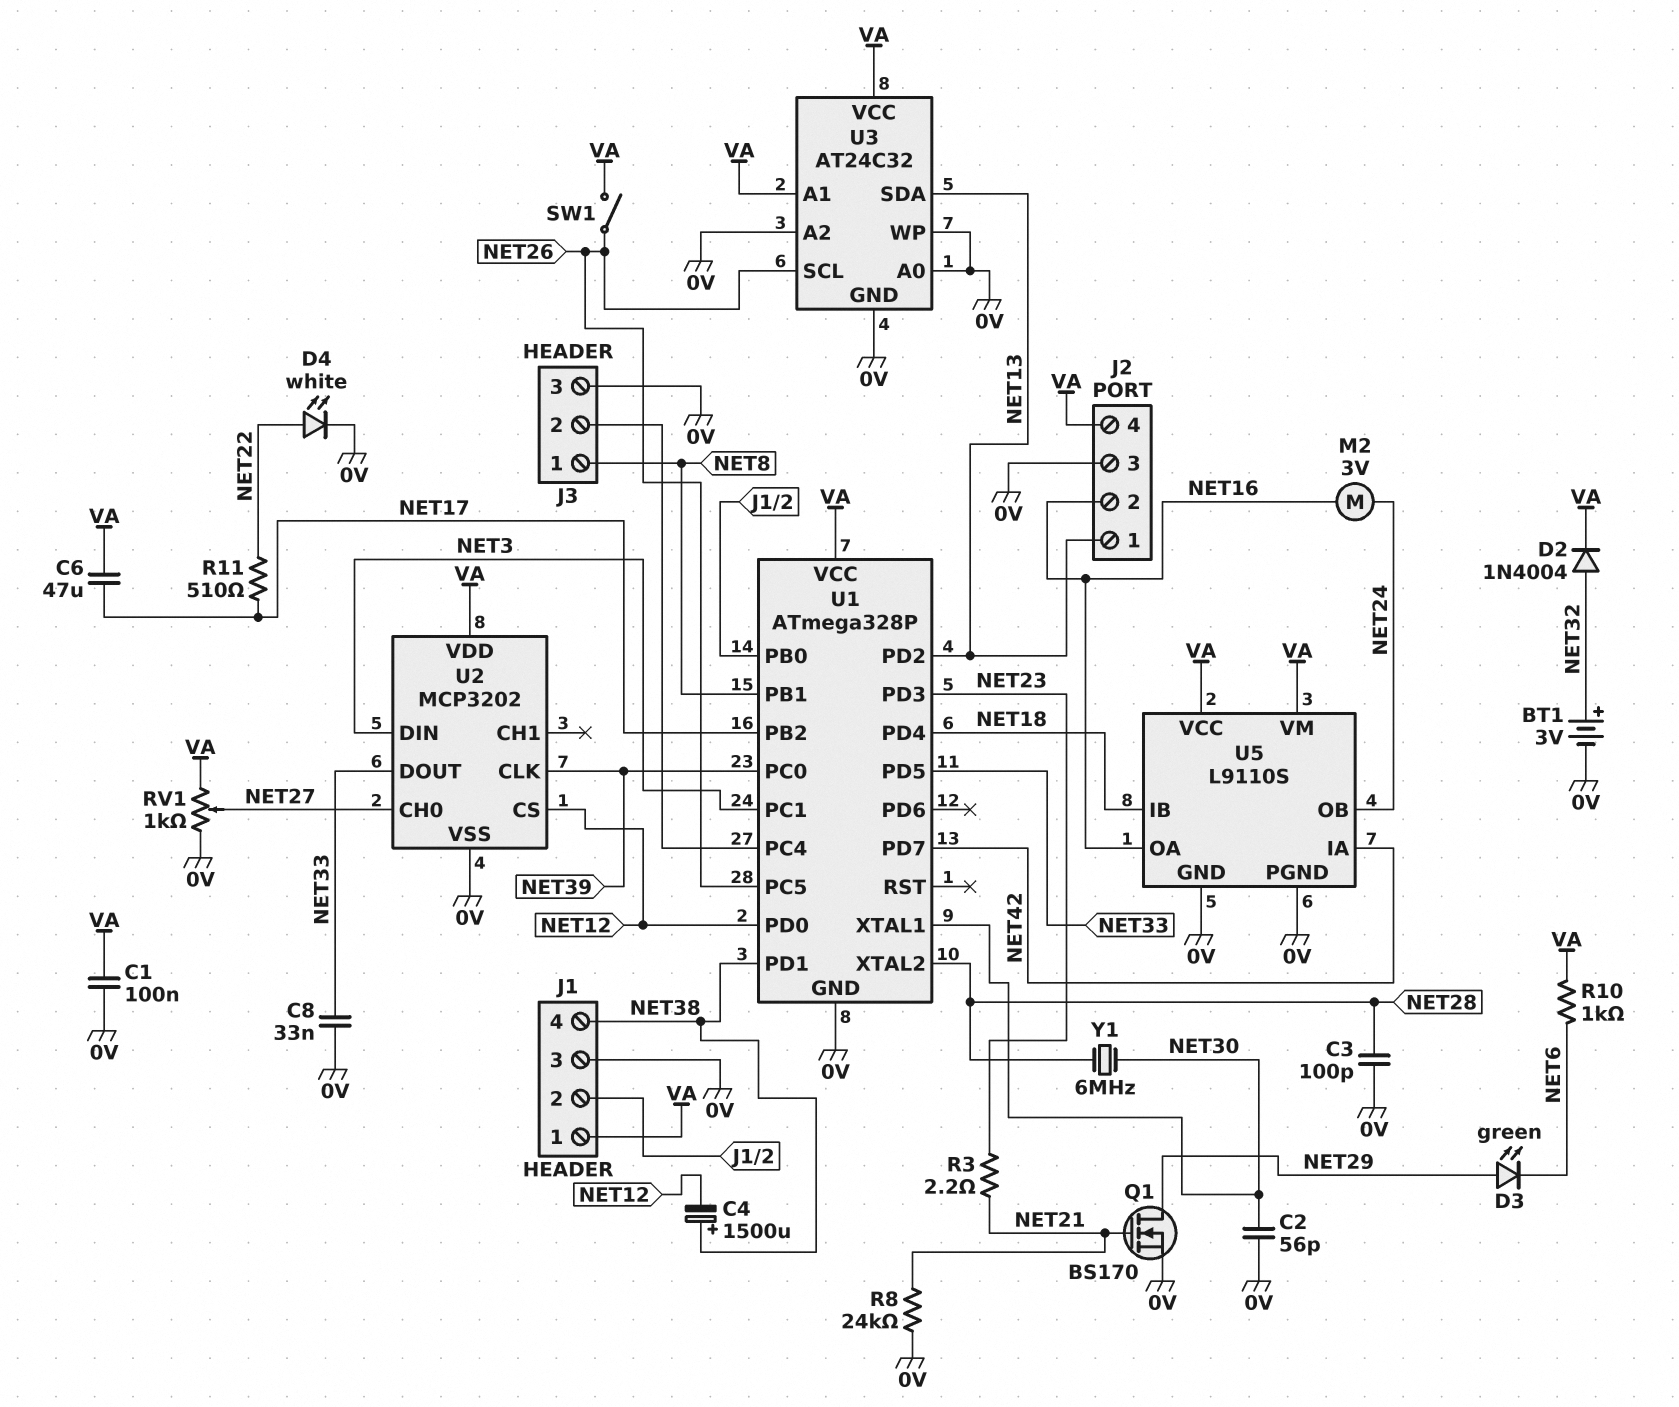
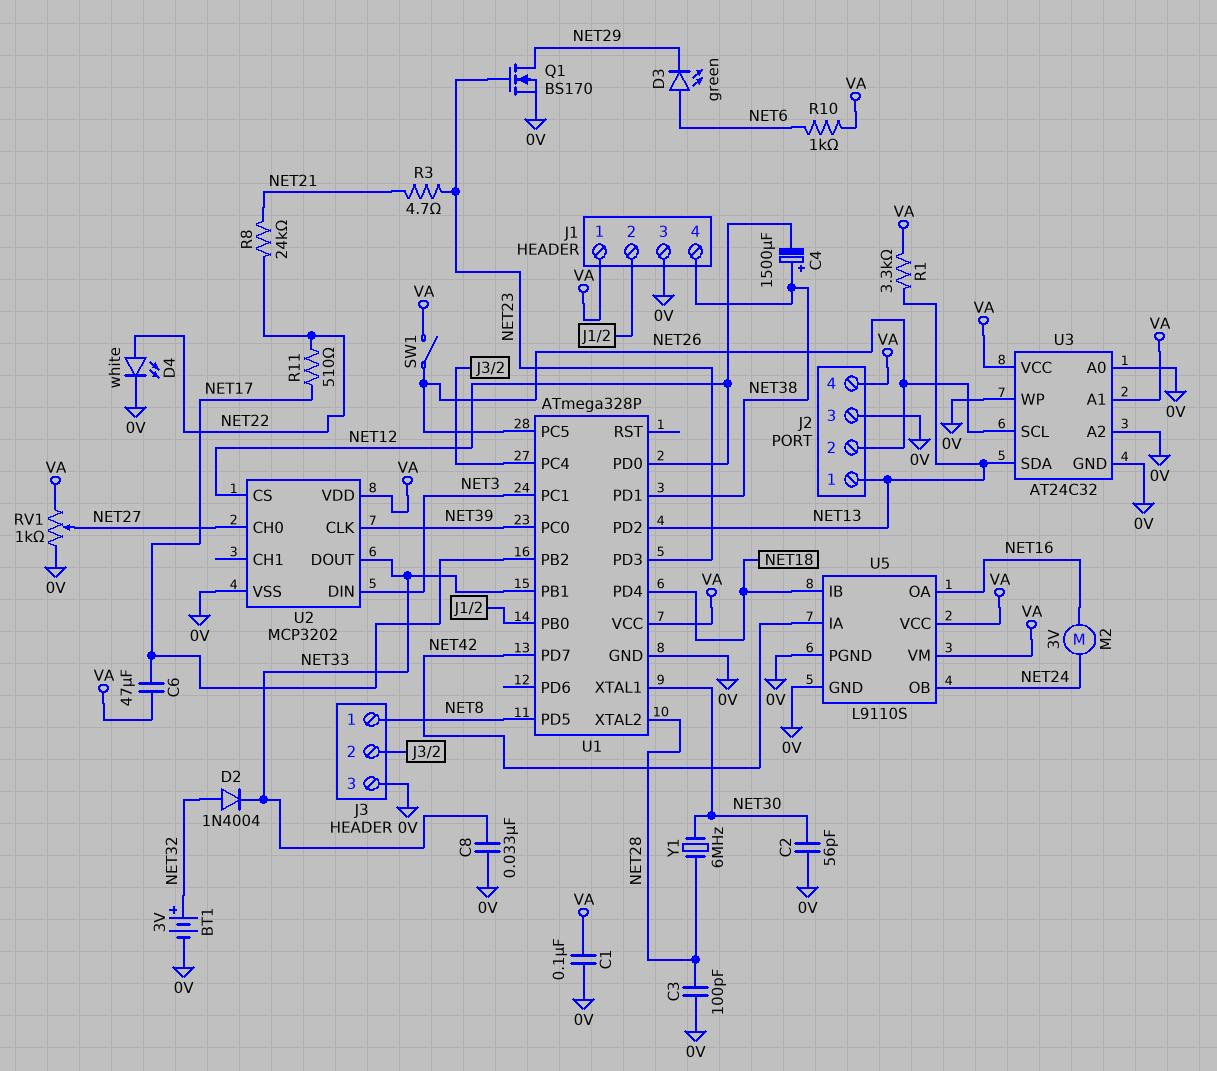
D2: diode 1N4004 (A NET32, K VA) -> diode 1N4004 (A NET32, K NET33)
D3: LED green (A NET29, K NET6) -> LED green (A NET6, K NET29)
J2 pin 2: NET16 -> NET26
Q1: NMOS BS170 (G NET21, D NET29, S 0V) -> NMOS BS170 (G NET23, D NET29, S 0V)
R1: none -> 3.3k (NET13, VA)
R3: 2.2 (NET21, NET23) -> 4.7 (NET21, NET23)
R8: 24k (0V, NET21) -> 24k (NET21, NET22)
U1 pin PB1: NET8 -> NET33
U1 pin PD5: NET33 -> NET8

